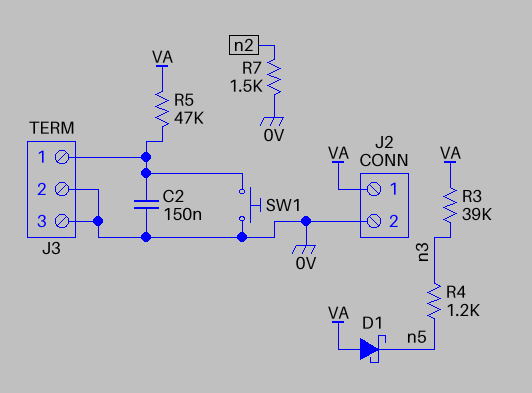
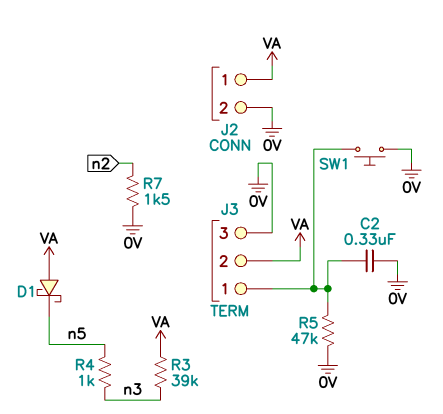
C2: 150nF (0V, J3/1) -> 330nF (0V, J3/1)
J3 pin 2: 0V -> VA
R4: 1.2k (n3, n5) -> 1k (n3, n5)
R5: 47k (J3/1, VA) -> 47k (0V, J3/1)

